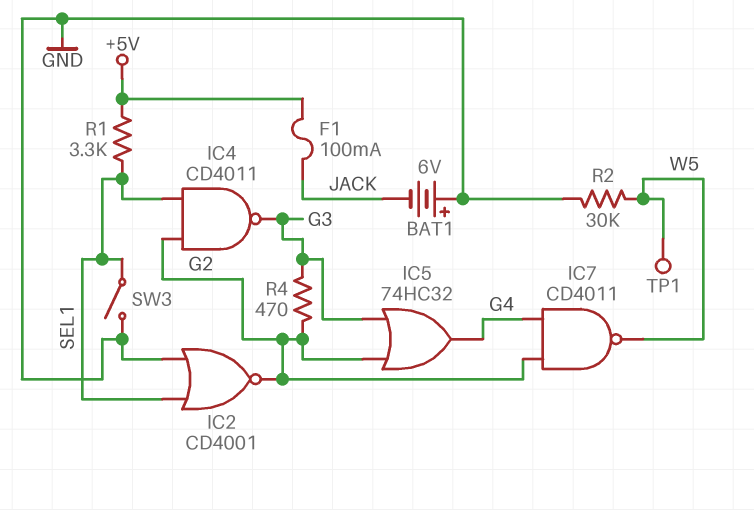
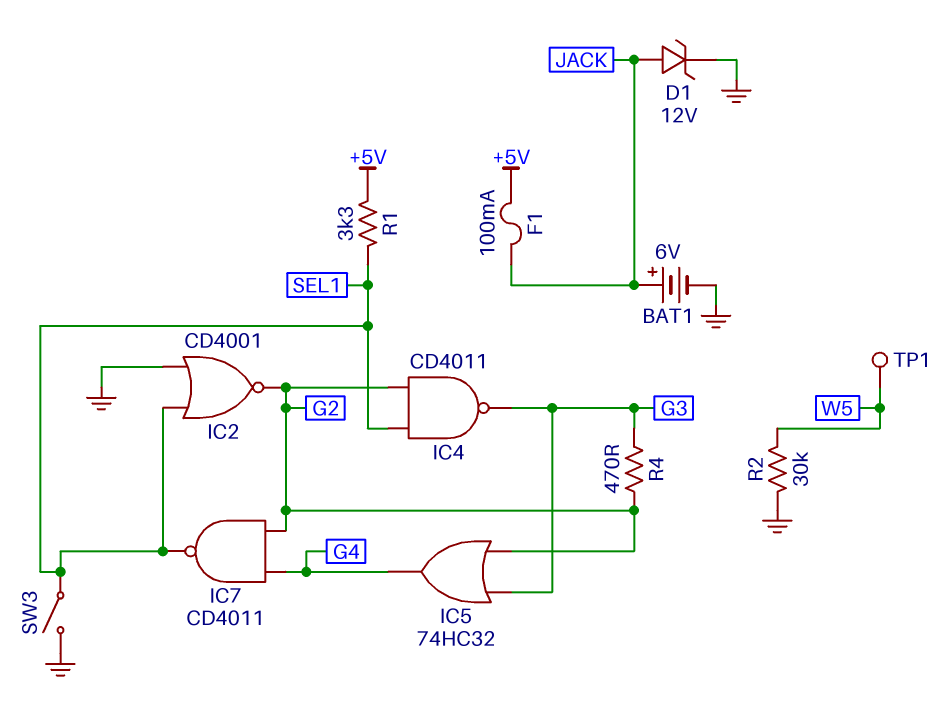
BAT1: 6V (plus GND, minus JACK) -> 6V (plus JACK, minus GND)
D1: none -> zener 12V (A JACK, K GND)
IC7: NAND CD4011 (in G2, in G4, out W5) -> NAND CD4011 (in G2, in G4, out SEL1)

